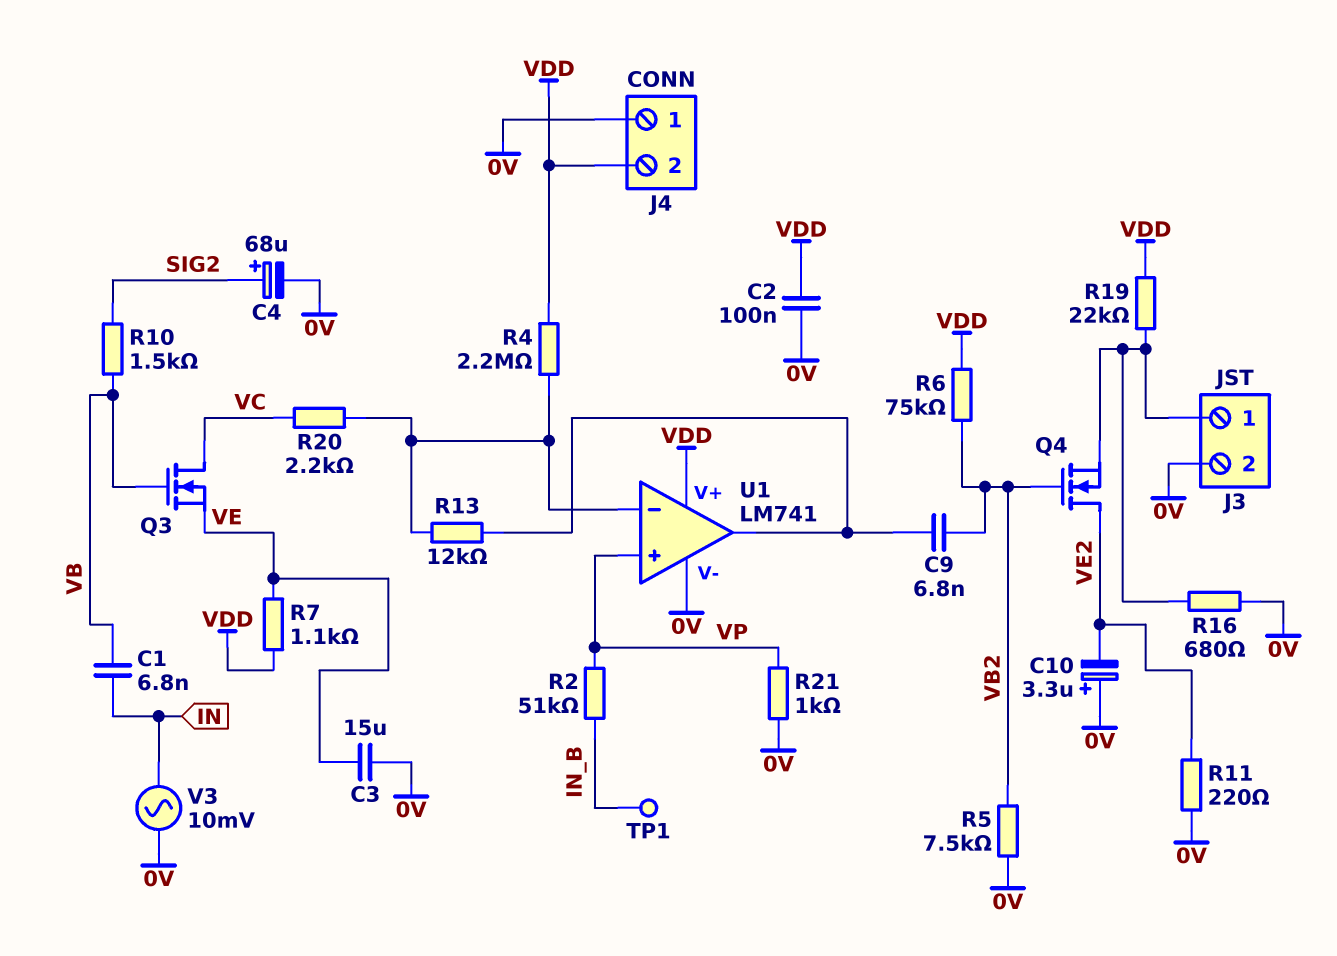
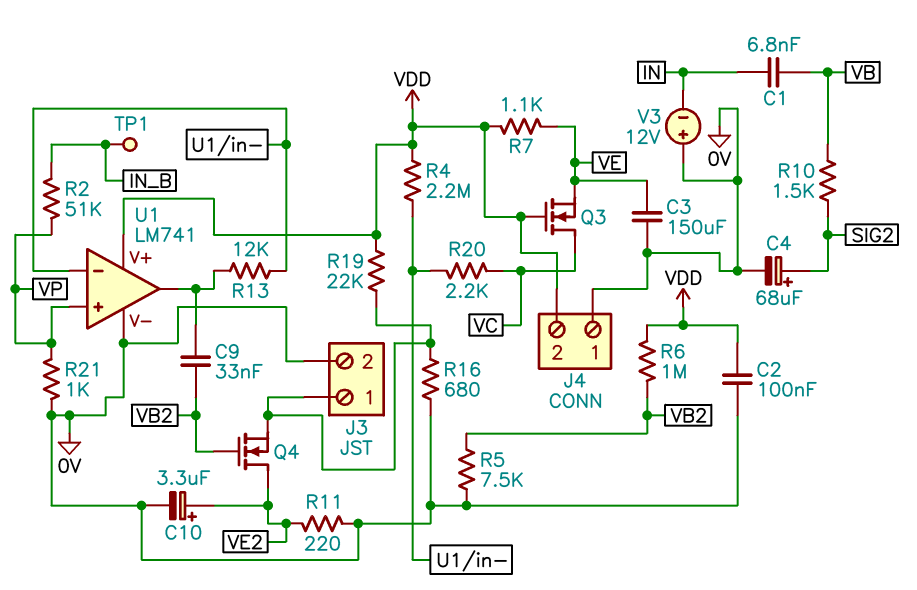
C3: 15uF (0V, VE) -> 150uF (0V, VE)
C9: 6.8nF (U1/out, VB2) -> 33nF (U1/out, VB2)
C10: 3.3uF (plus 0V, minus VE2) -> 3.3uF (plus VE2, minus 0V)
Q3: NMOS (G VB, D VC, S VE) -> NMOS (G VDD, D VC, S VE)
R6: 75k (VB2, VDD) -> 1M (VB2, VDD)
V3: AC 10mV (0V, IN) -> 12V (plus 0V, minus IN)

